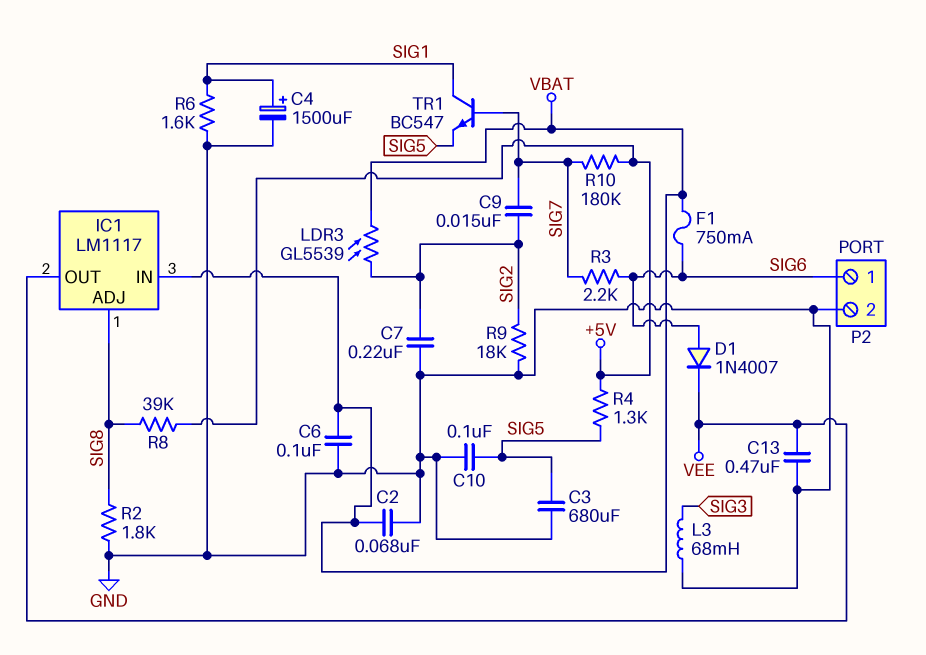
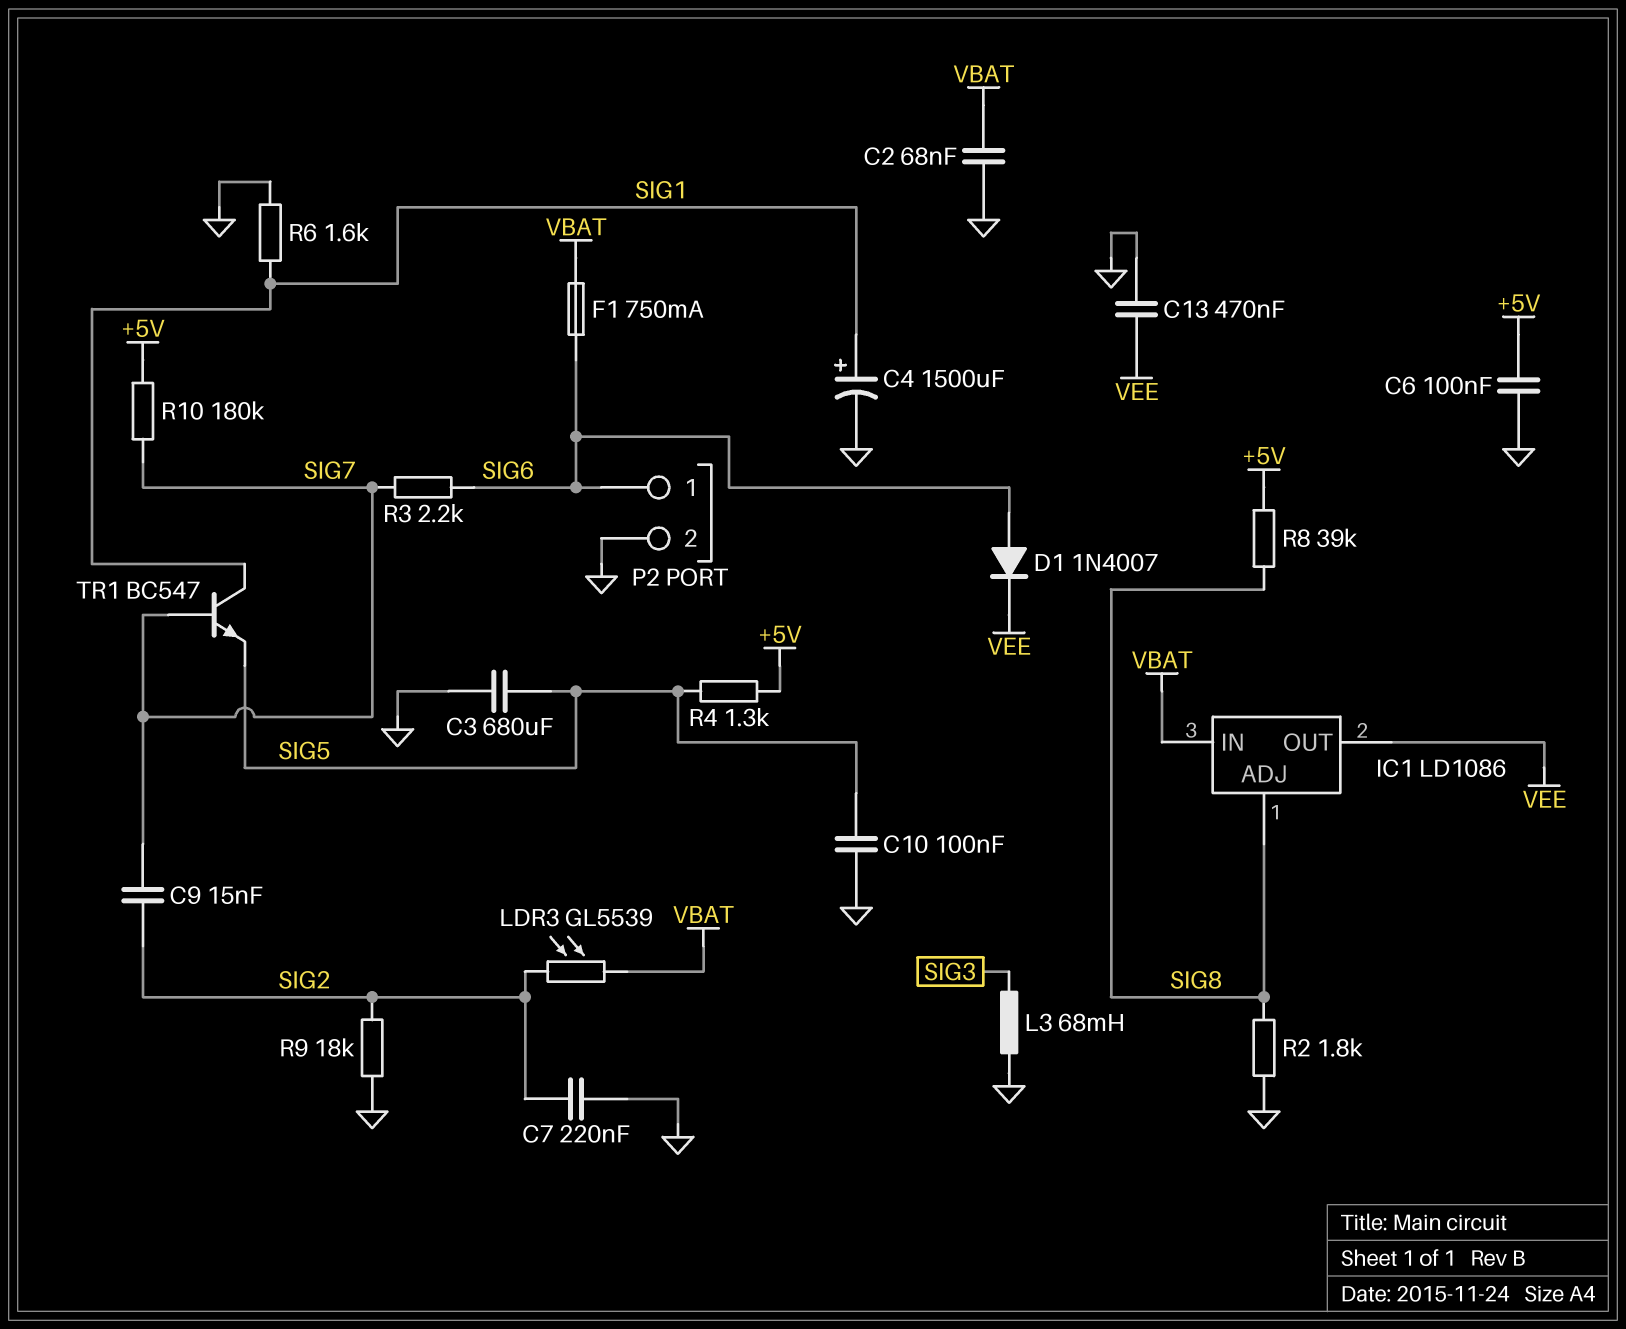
C6: 100nF (GND, VBAT) -> 100nF (+5V, GND)
IC1: LM1117 -> LD1086

